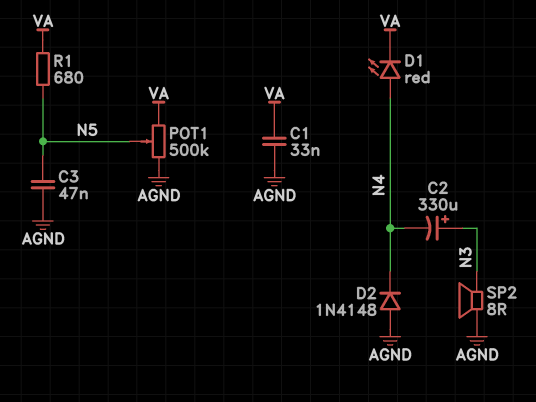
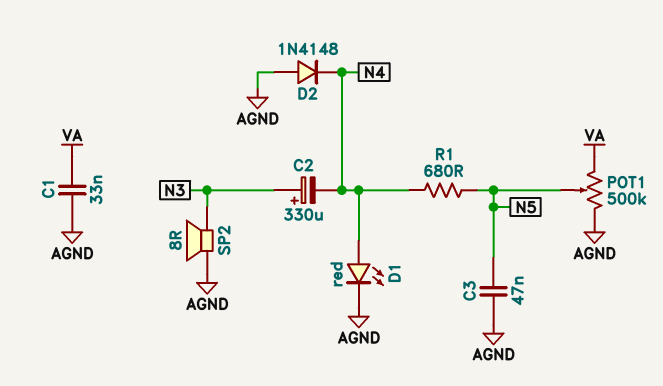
D1: LED red (A N4, K VA) -> LED red (A N4, K AGND)
R1: 680 (N5, VA) -> 680 (N4, N5)

